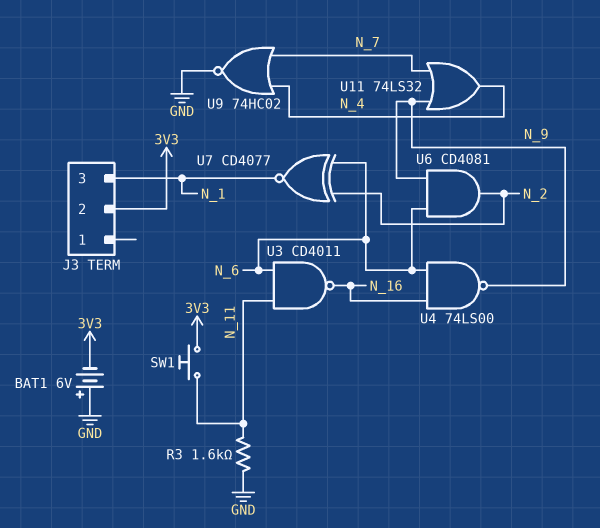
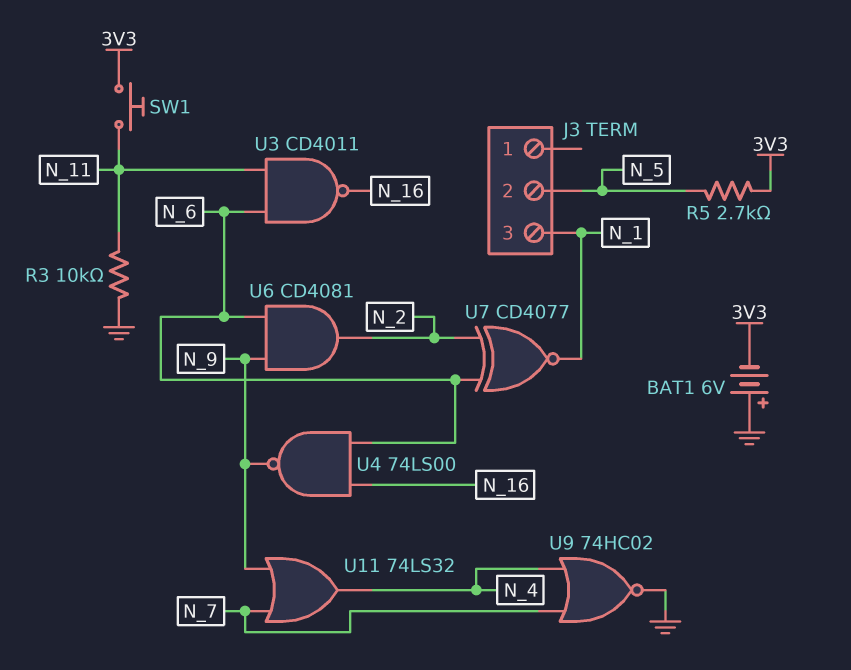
J3 pin 2: 3V3 -> N_5
R3: 1.6k (GND, N_11) -> 10k (GND, N_11)
R5: none -> 2.7k (3V3, N_5)

